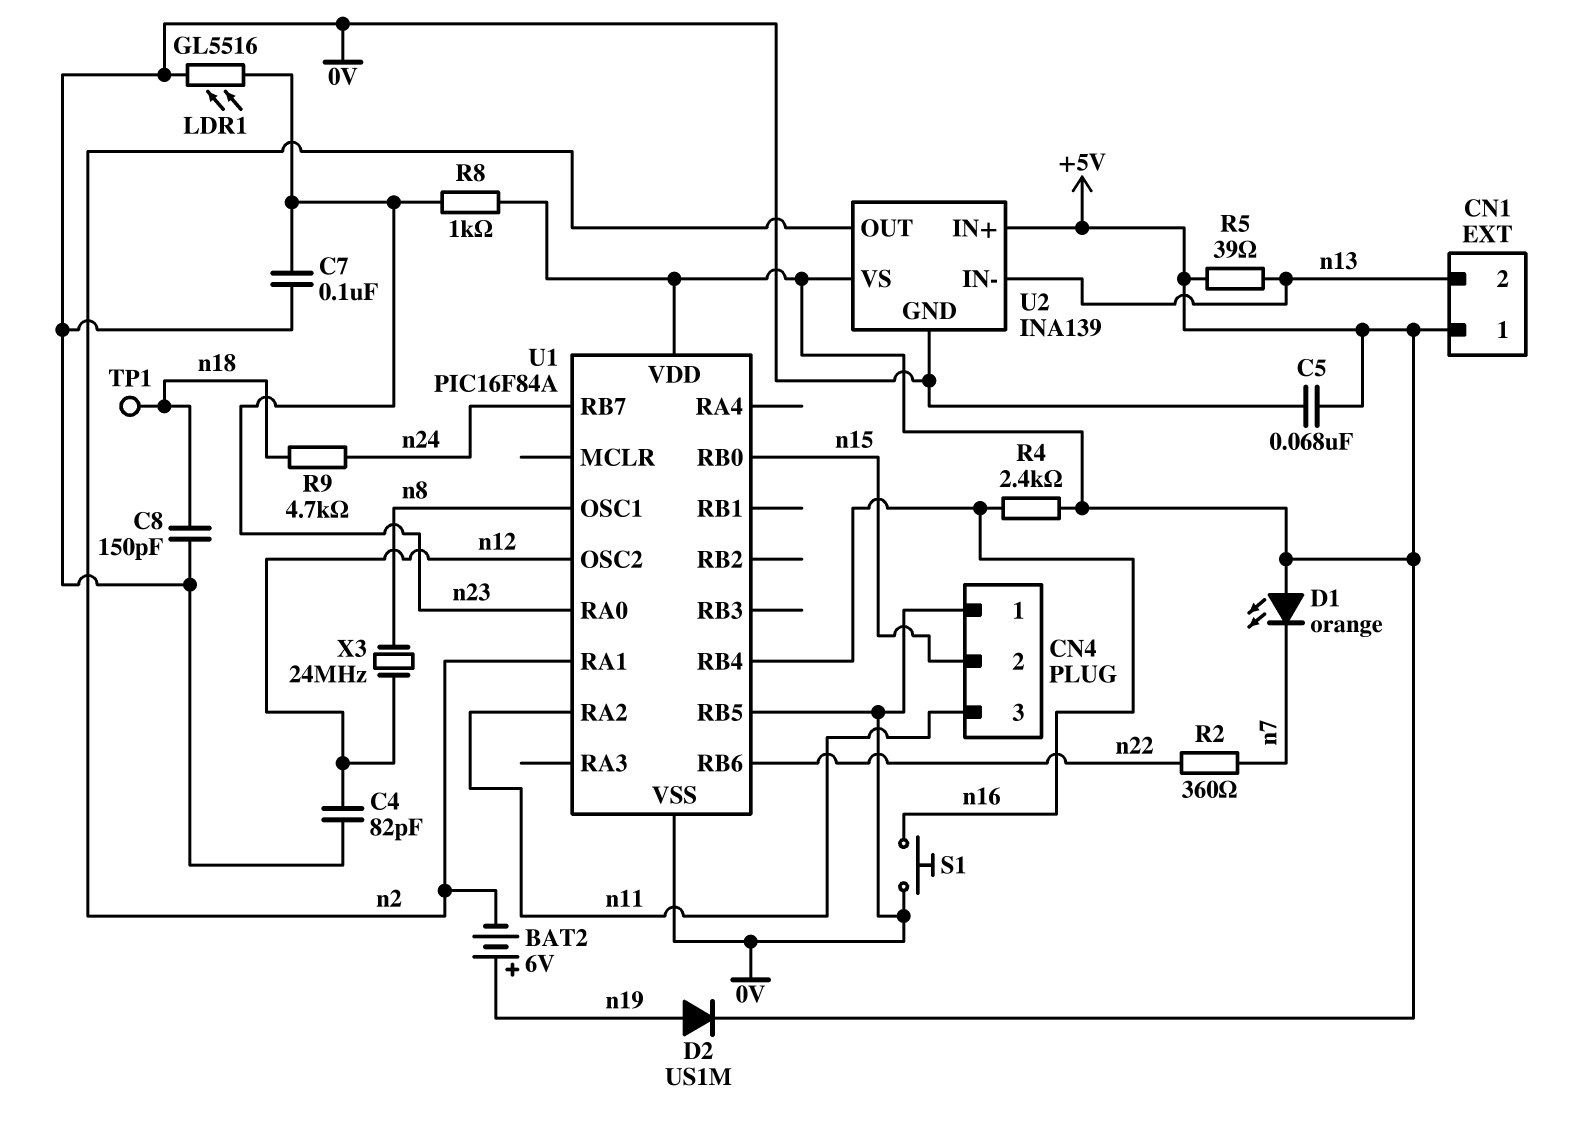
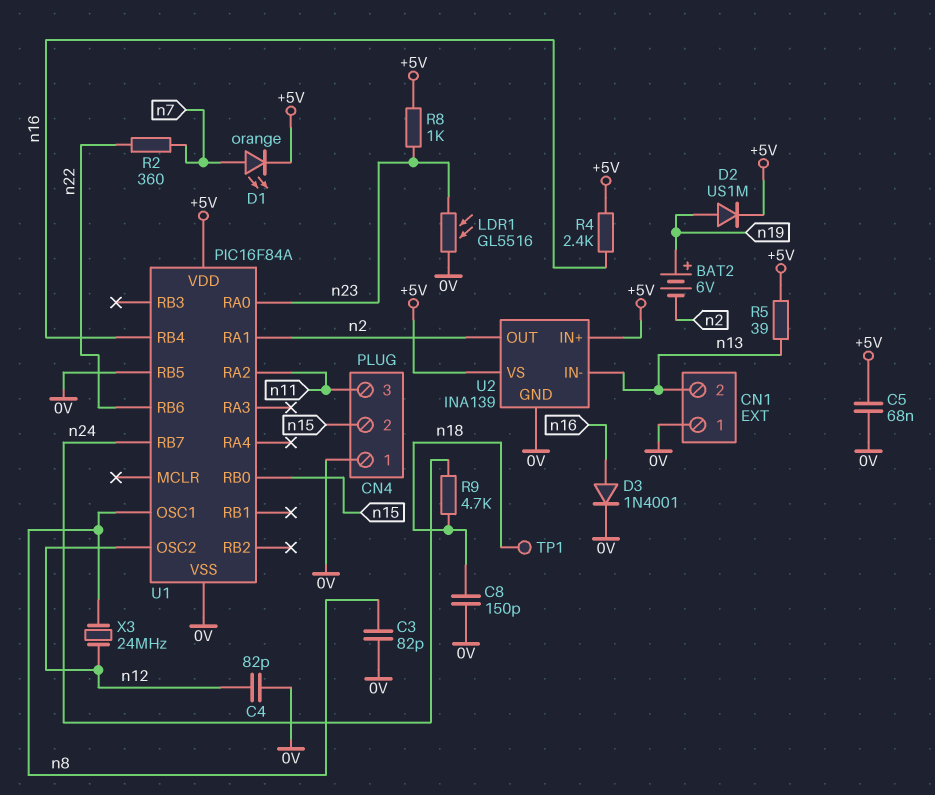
C3: none -> 82pF (0V, n8)
C7: 100nF (0V, n23) -> none
CN1 pin 1: +5V -> 0V
D1: LED orange (A +5V, K n7) -> LED orange (A n7, K +5V)
D3: none -> diode 1N4001 (A n16, K 0V)
S1: button (0V, n16) -> none

